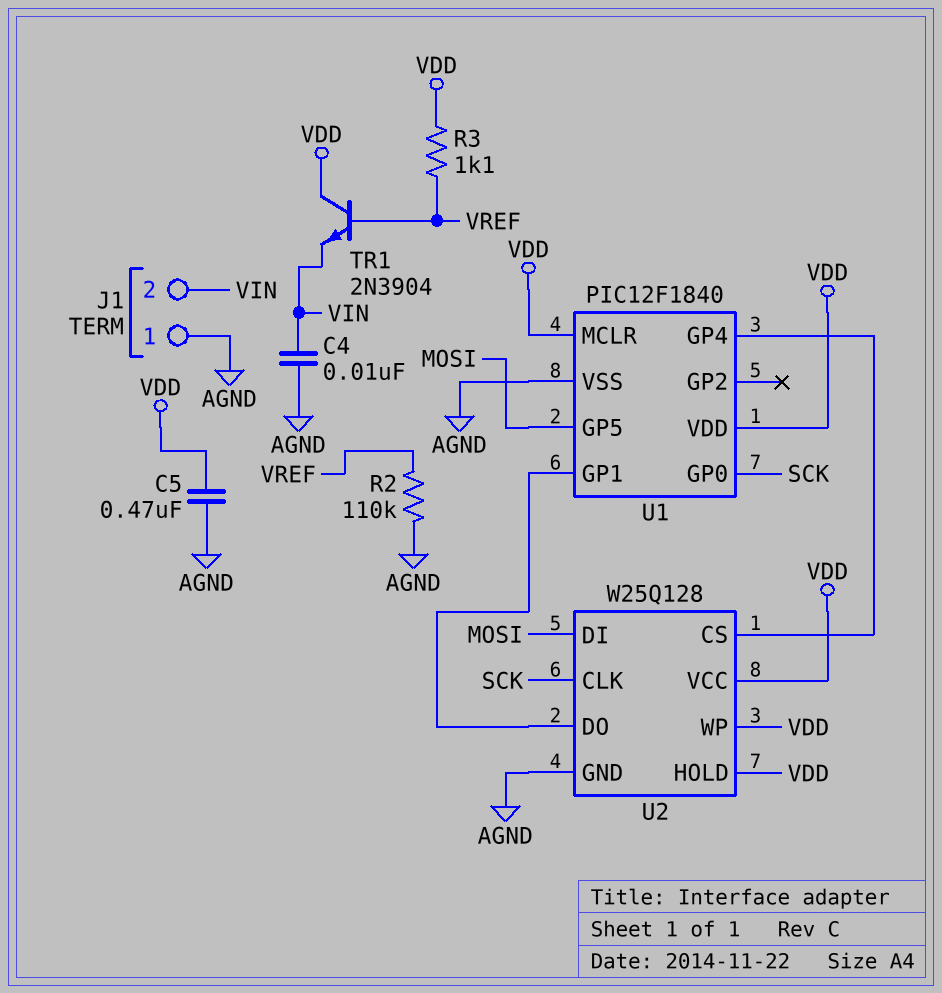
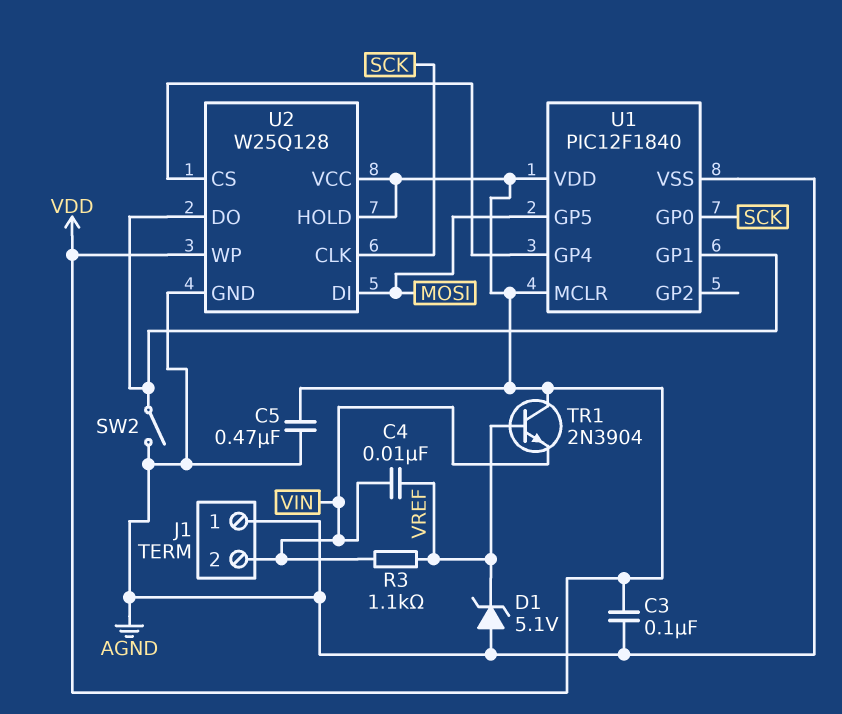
C3: none -> 100nF (AGND, VDD)
C4: 10nF (AGND, VIN) -> 10nF (VIN, VREF)
D1: none -> zener 5.1V (A AGND, K VREF)
R2: 110k (AGND, VREF) -> none
R3: 1.1k (VDD, VREF) -> 1.1k (VIN, VREF)
SW2: none -> switch (AGND, U1/GP1)

